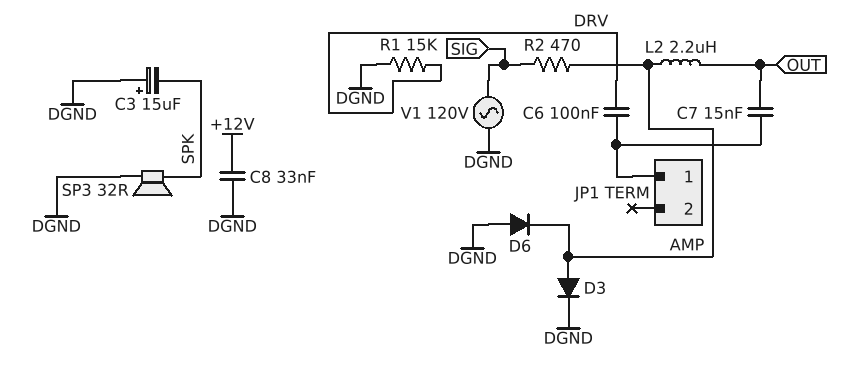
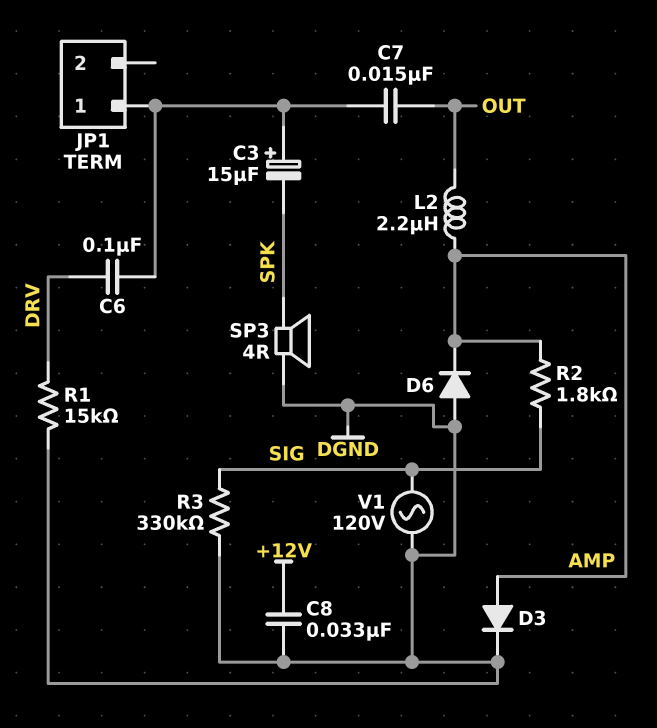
C3: 15uF (plus DGND, minus SPK) -> 15uF (plus JP1/1, minus SPK)
R2: 470 (AMP, SIG) -> 1.8k (AMP, SIG)
R3: none -> 330k (DGND, SIG)
SP3: speaker 32R (DGND, SPK) -> speaker 4R (DGND, SPK)

